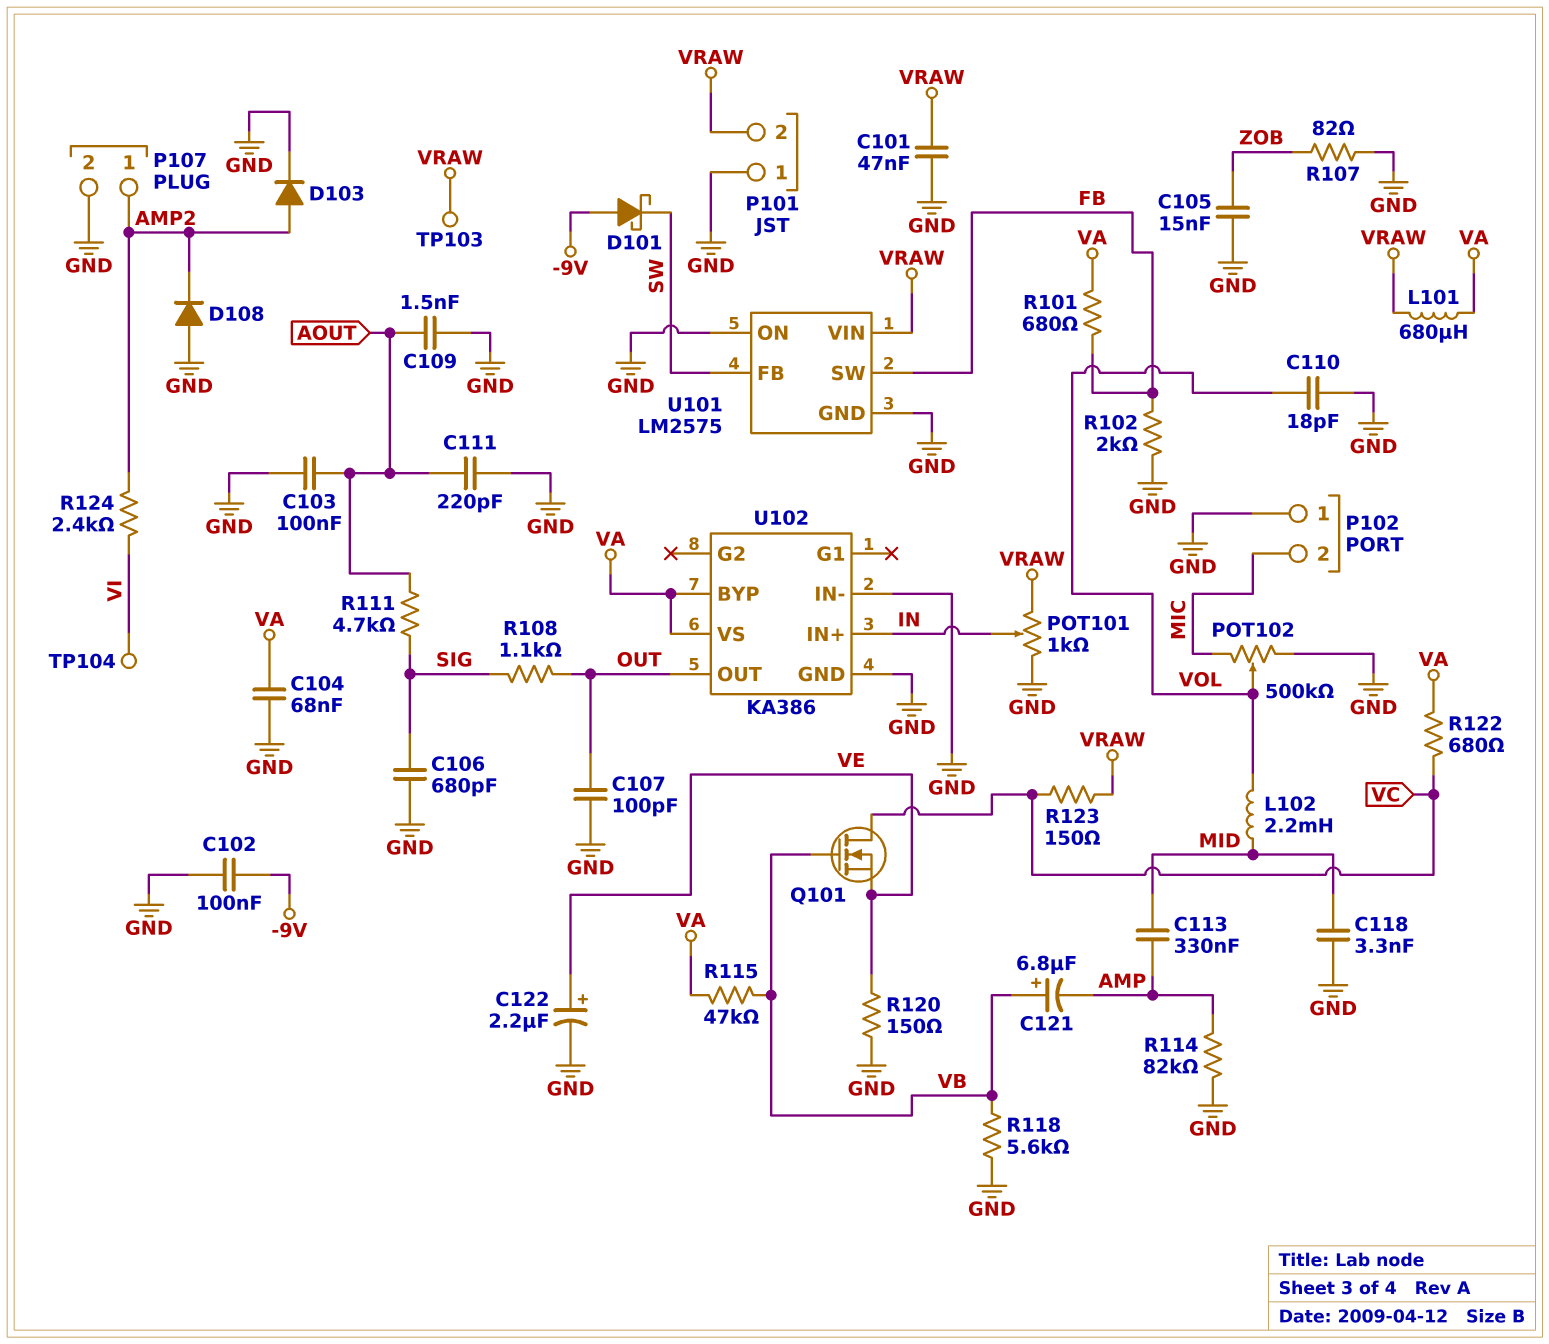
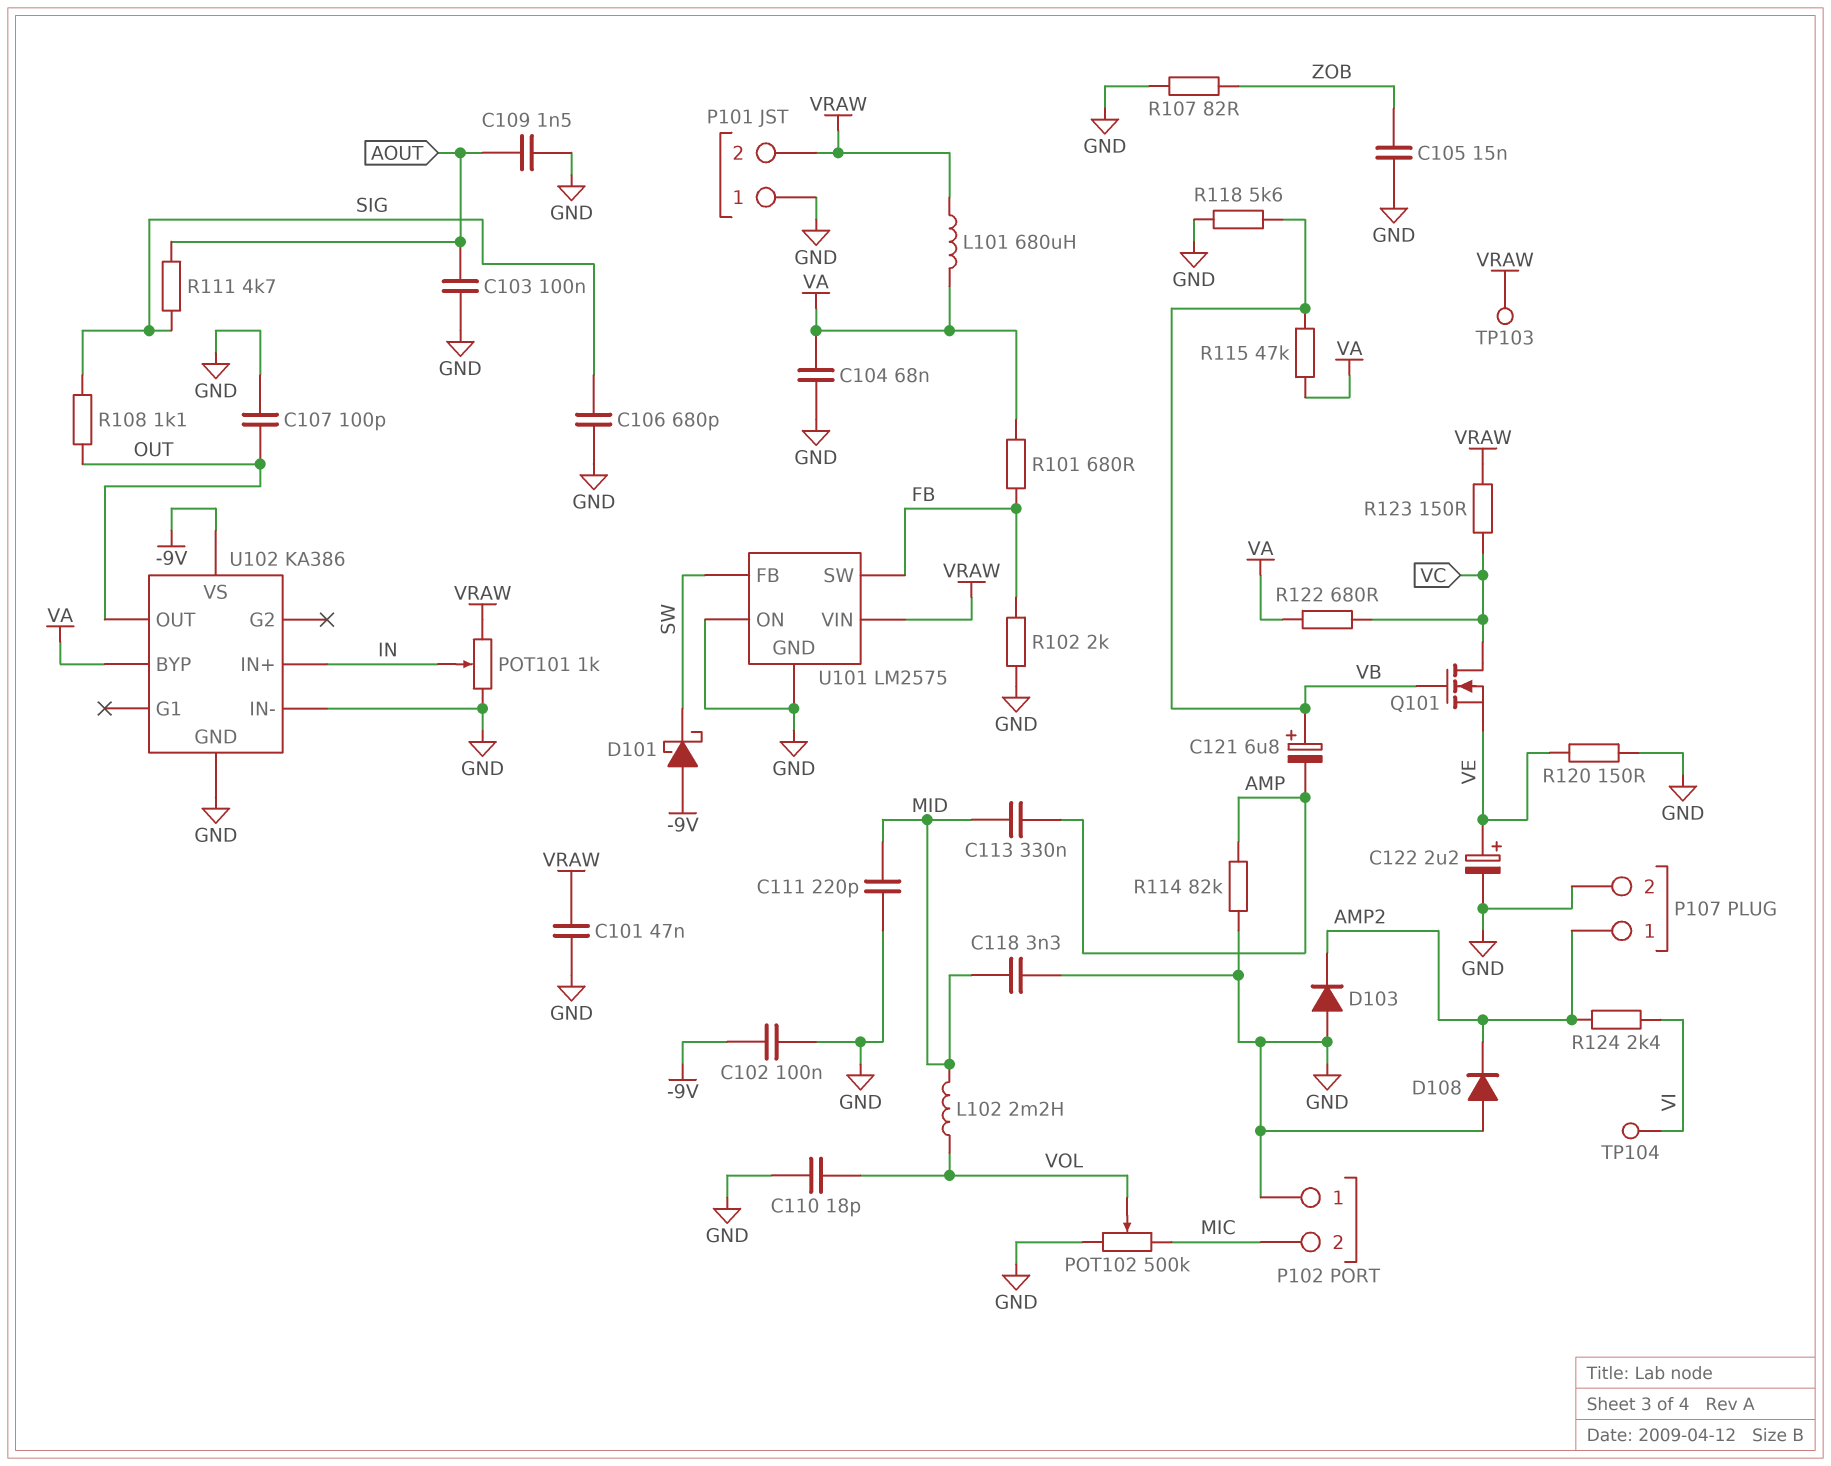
C111: 220pF (AOUT, GND) -> 220pF (GND, MID)
D103: diode (A AMP2, K GND) -> diode (A GND, K AMP2)
U102 pin VS: VA -> -9V

